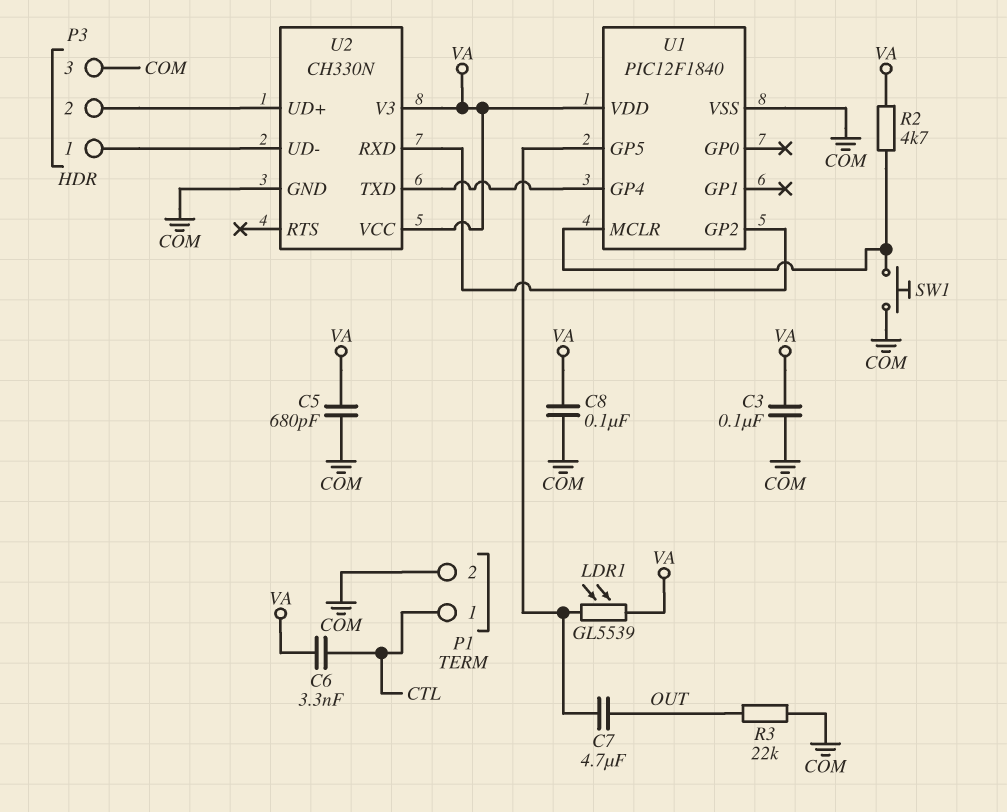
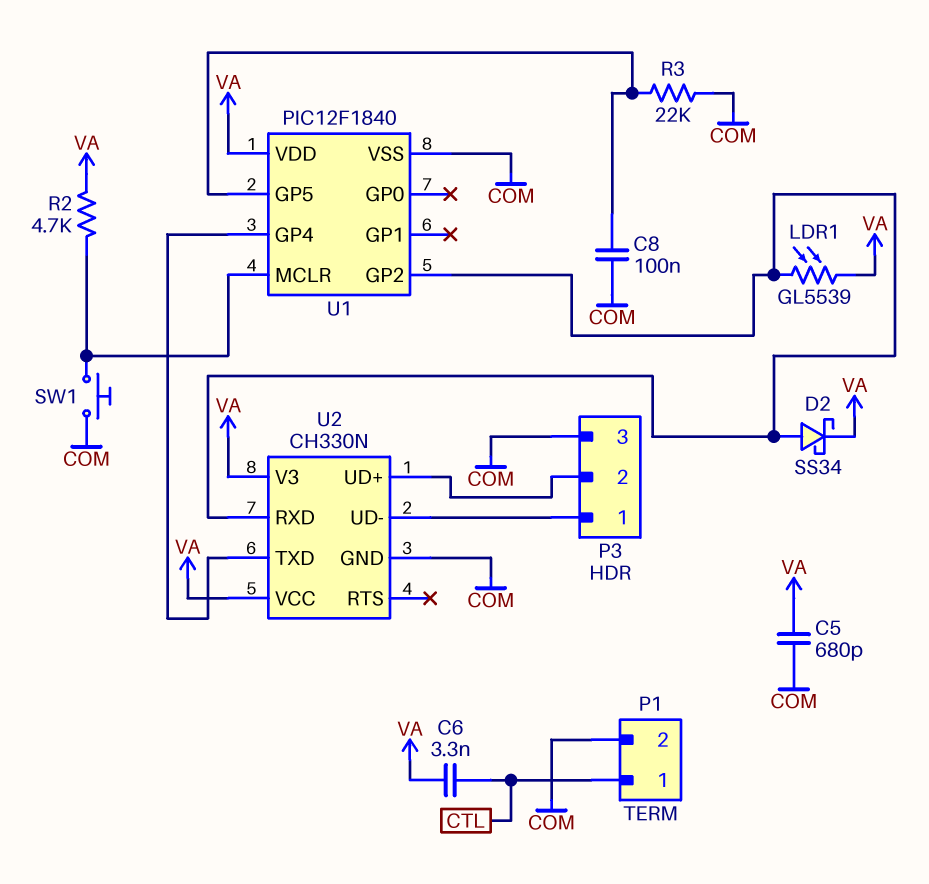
C3: 100nF (COM, VA) -> none
C7: 4.7uF (OUT, U1/GP5) -> none
C8: 100nF (COM, VA) -> 100nF (COM, U1/GP5)
D2: none -> schottky SS34 (A U1/GP2, K VA)
LDR1: GL5539 (U1/GP5, VA) -> GL5539 (U1/GP2, VA)
R3: 22k (COM, OUT) -> 22k (COM, U1/GP5)

